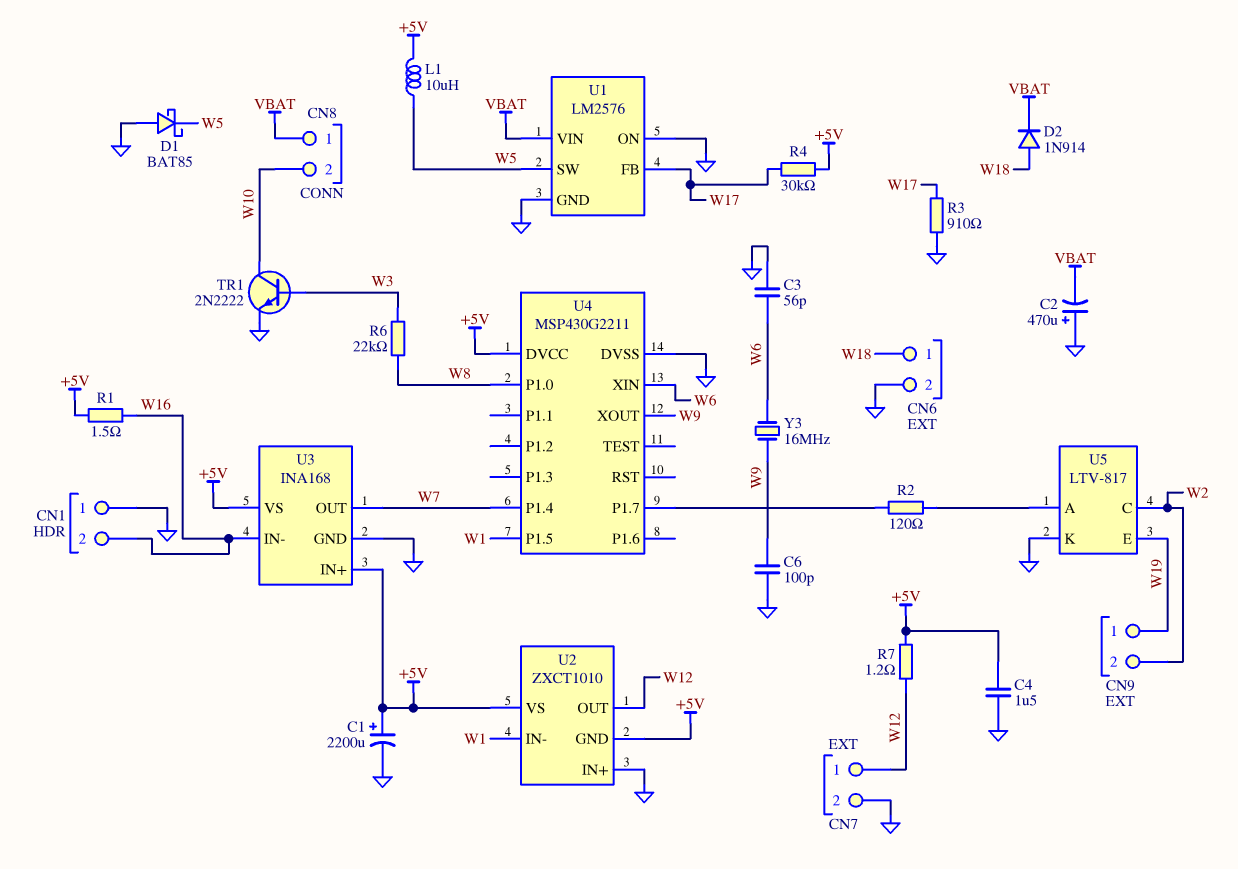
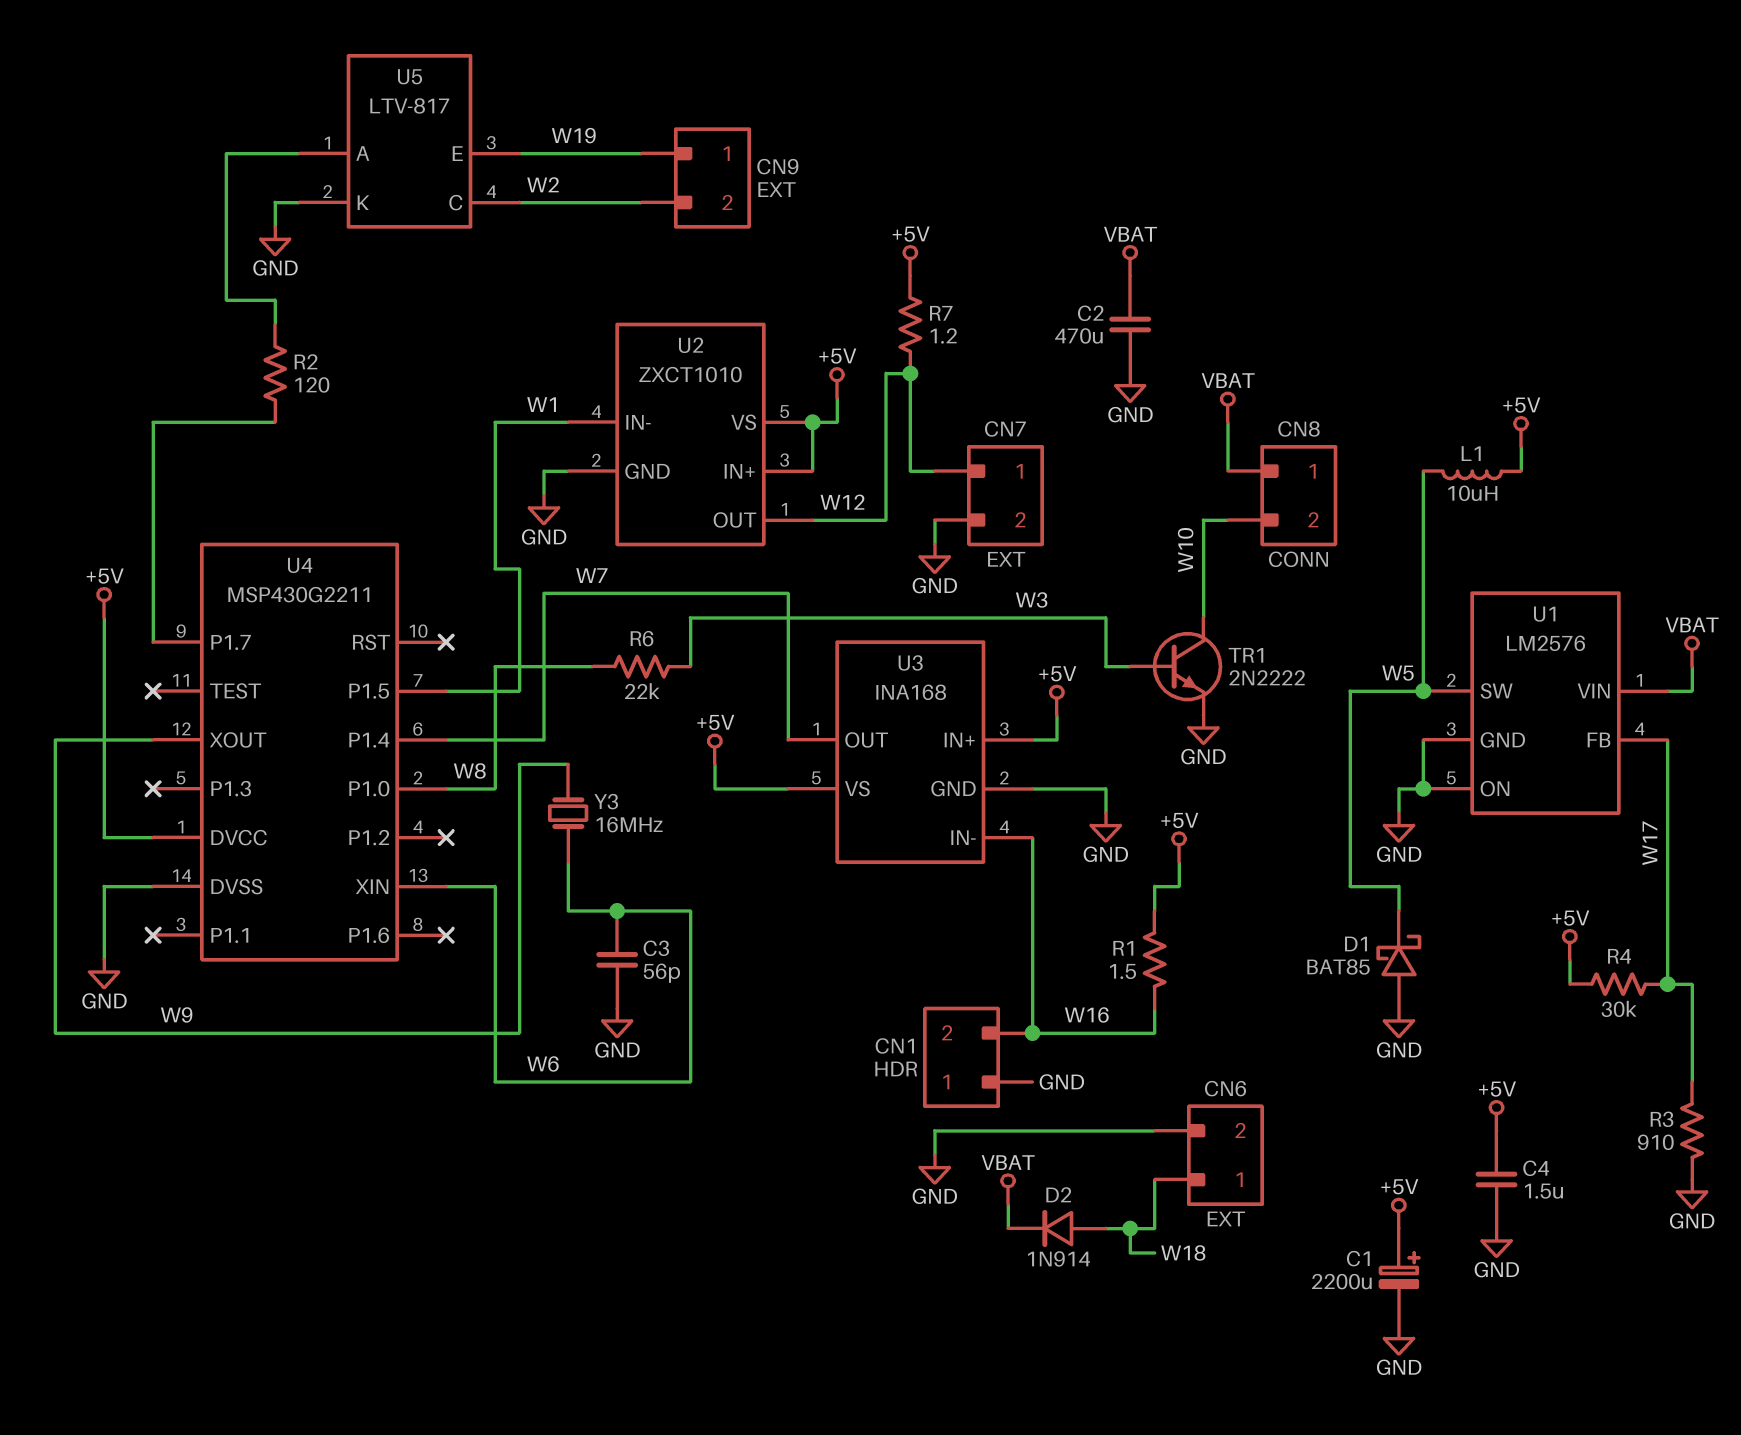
C2: 470uF (plus GND, minus VBAT) -> 470uF (GND, VBAT)
C6: 100pF (GND, W9) -> none
U2 pin GND: +5V -> GND
U2 pin IN+: GND -> +5V

